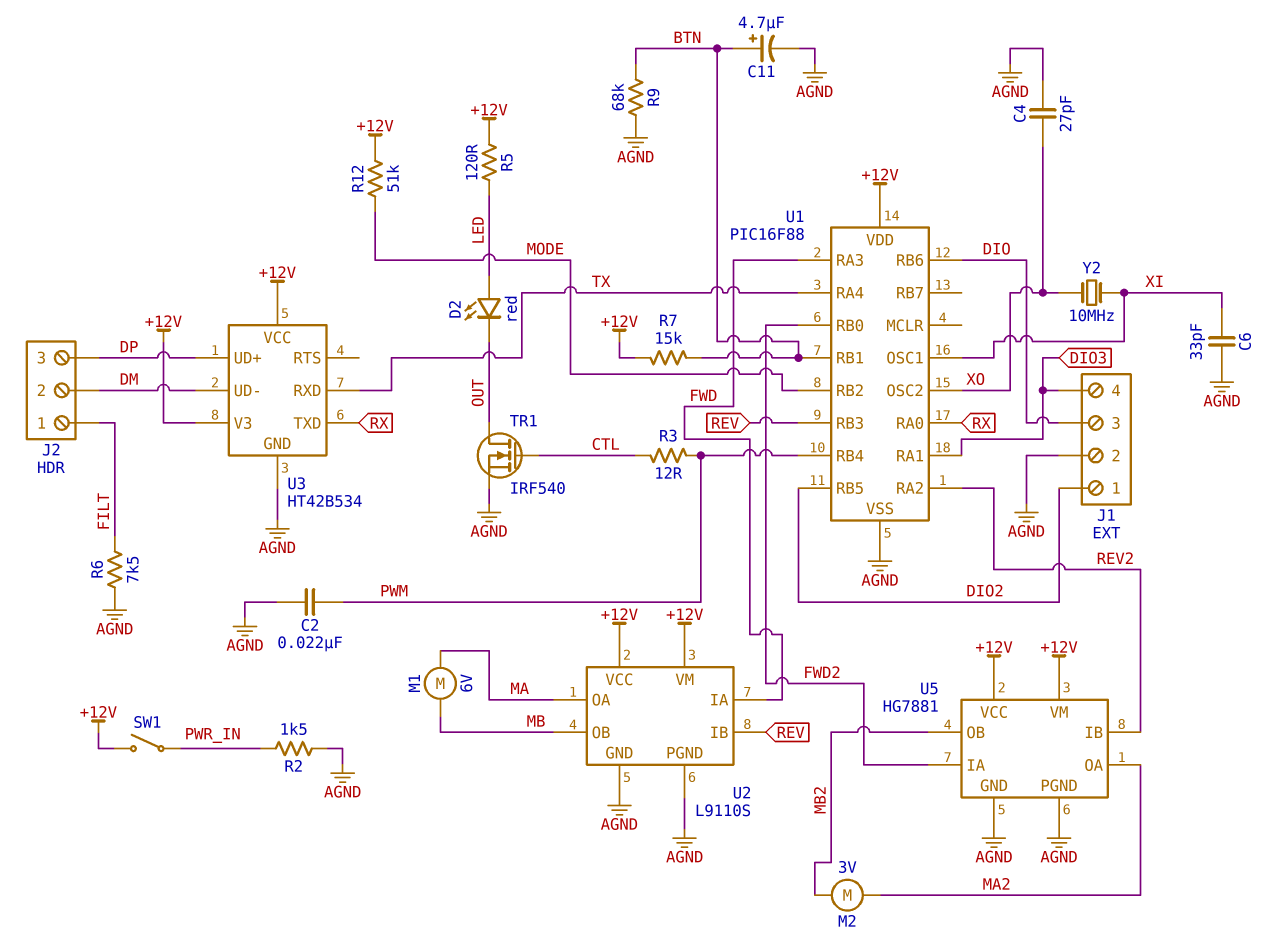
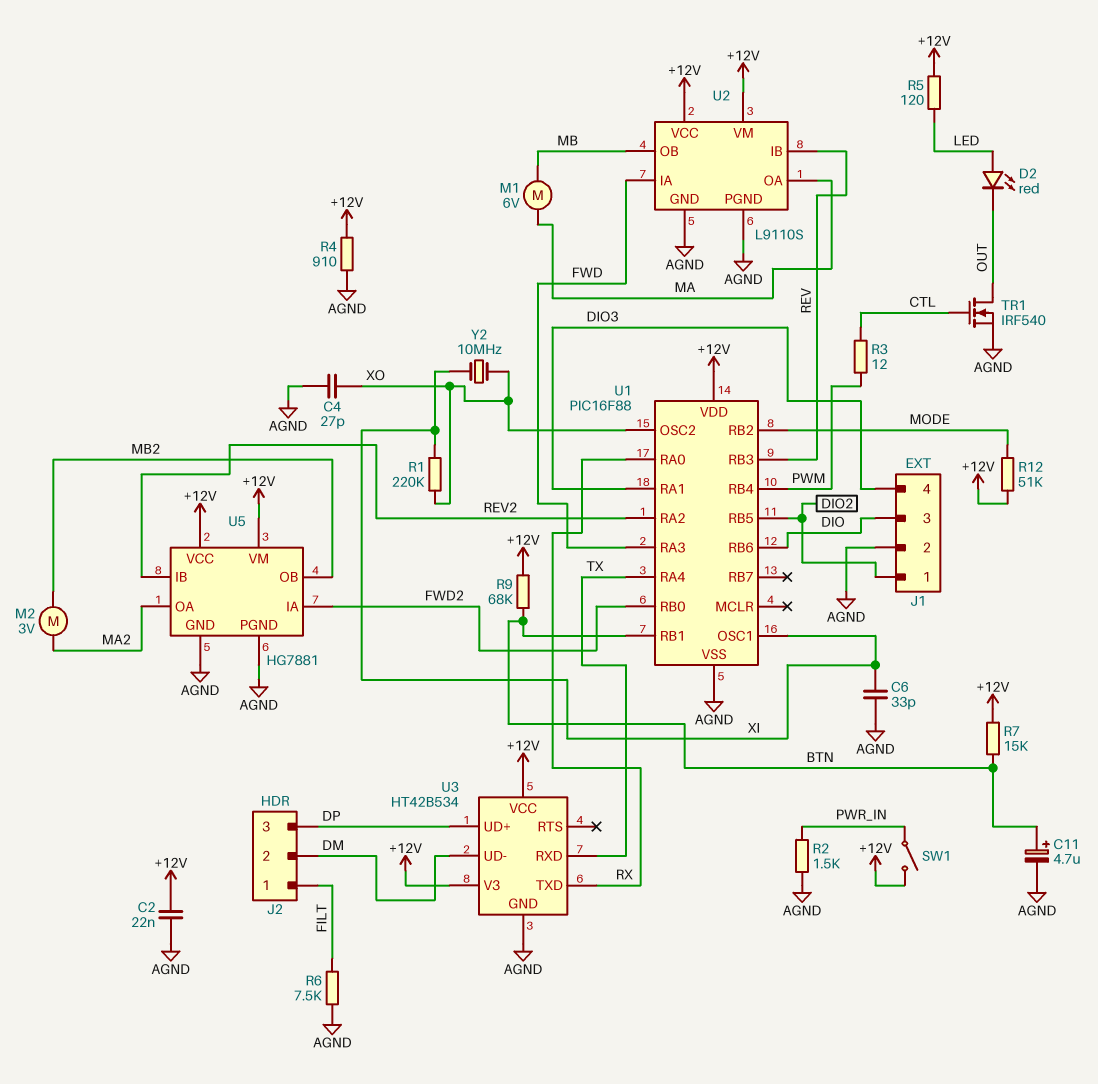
C2: 22nF (AGND, PWM) -> 22nF (+12V, AGND)
R1: none -> 220k (XI, XO)
R4: none -> 910 (+12V, AGND)
R9: 68k (AGND, BTN) -> 68k (+12V, BTN)

